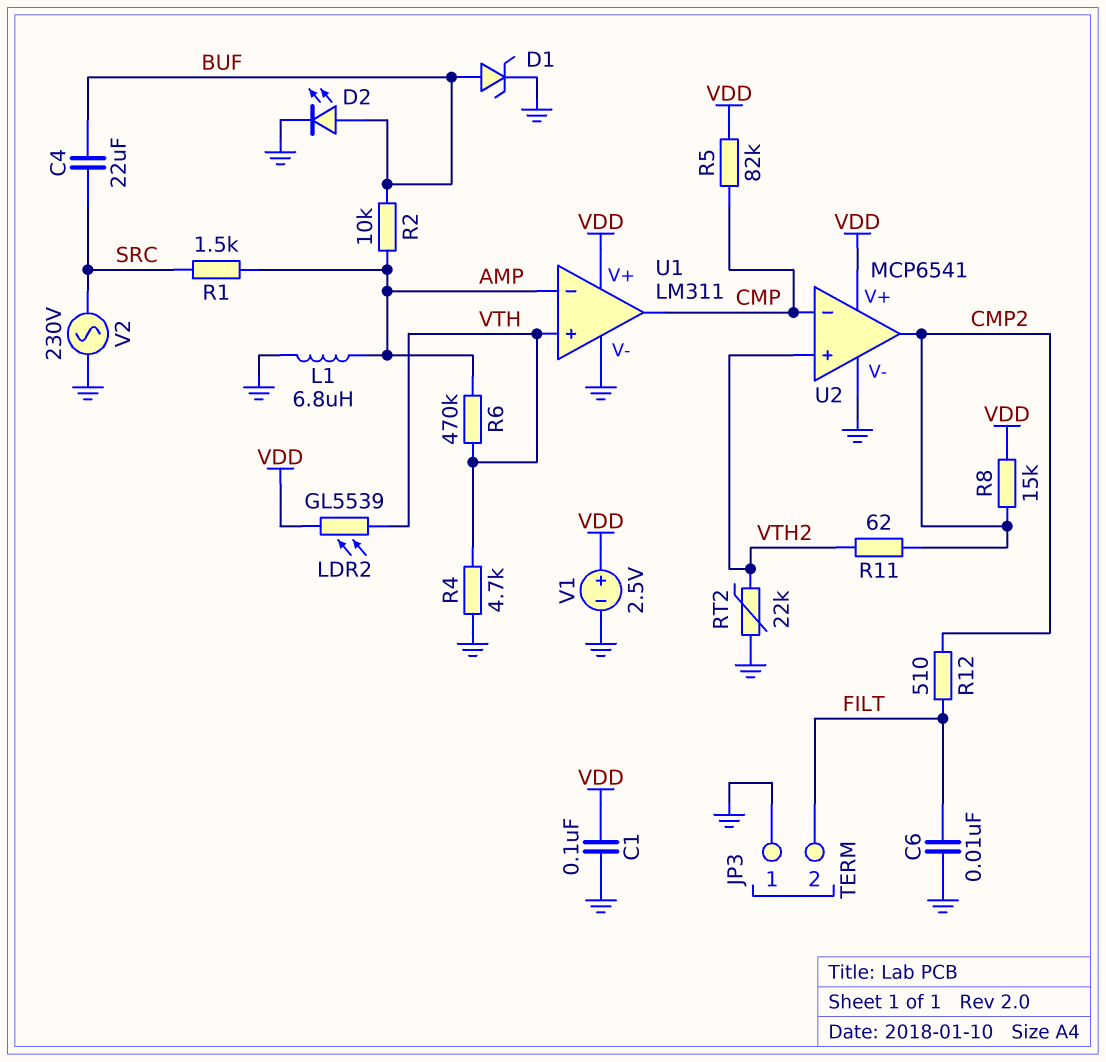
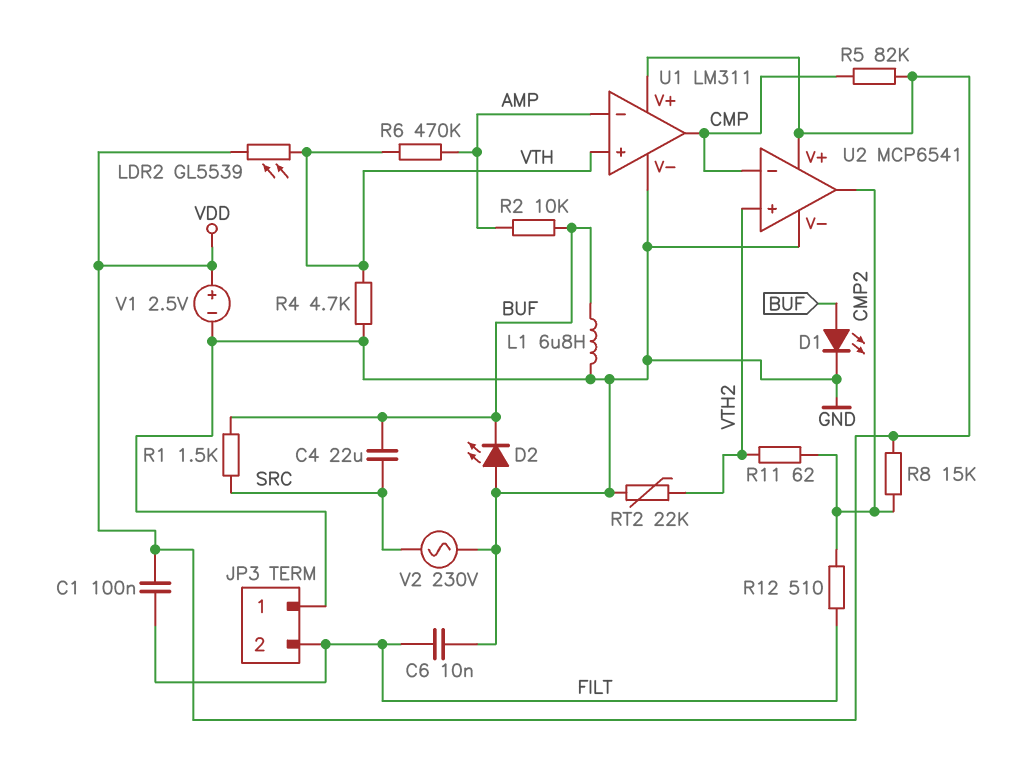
C1: 100nF (GND, VDD) -> 100nF (FILT, VDD)
D1: zener (A BUF, K GND) -> LED (A BUF, K GND)
D2: LED (A BUF, K GND) -> LED (A GND, K BUF)
L1: 6.8uH (AMP, GND) -> 6.8uH (BUF, GND)
R1: 1.5k (AMP, SRC) -> 1.5k (BUF, SRC)

